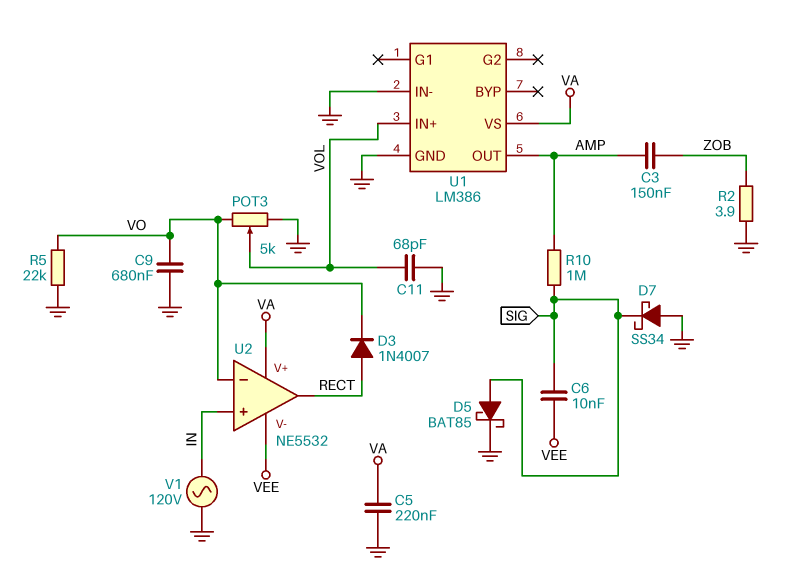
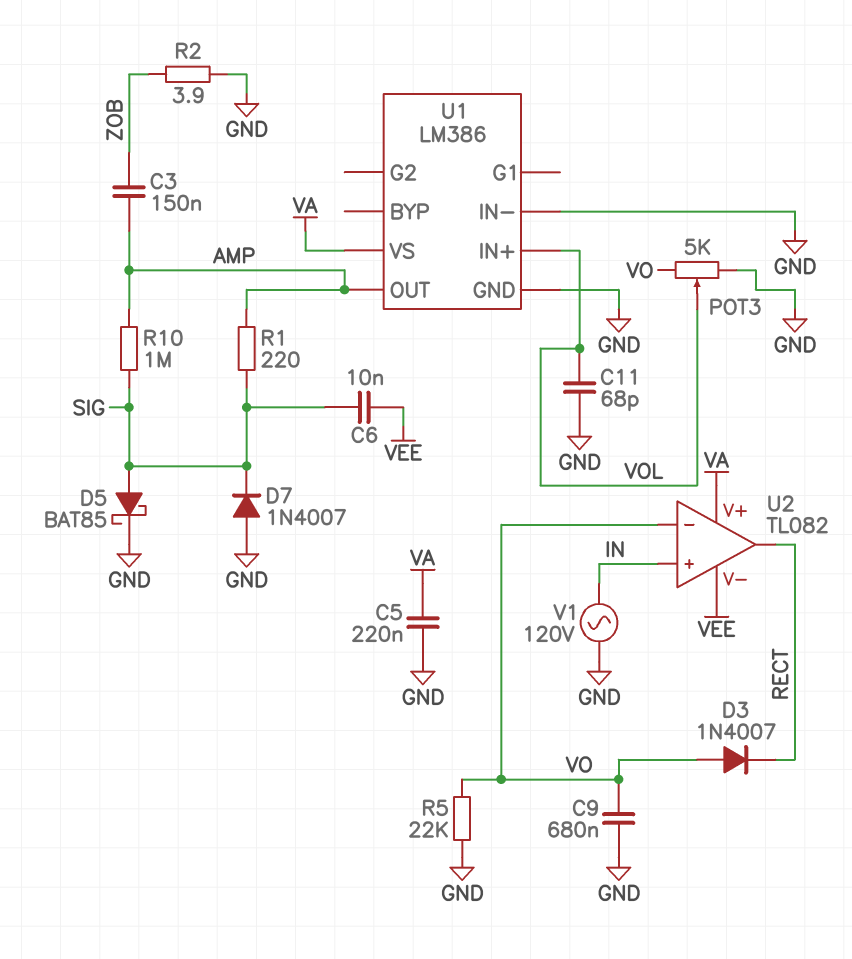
D3: diode 1N4007 (A RECT, K VO) -> diode 1N4007 (A VO, K RECT)
D7: schottky SS34 (A GND, K SIG) -> diode 1N4007 (A GND, K SIG)
R1: none -> 220 (AMP, SIG)
U2: NE5532 -> TL082

